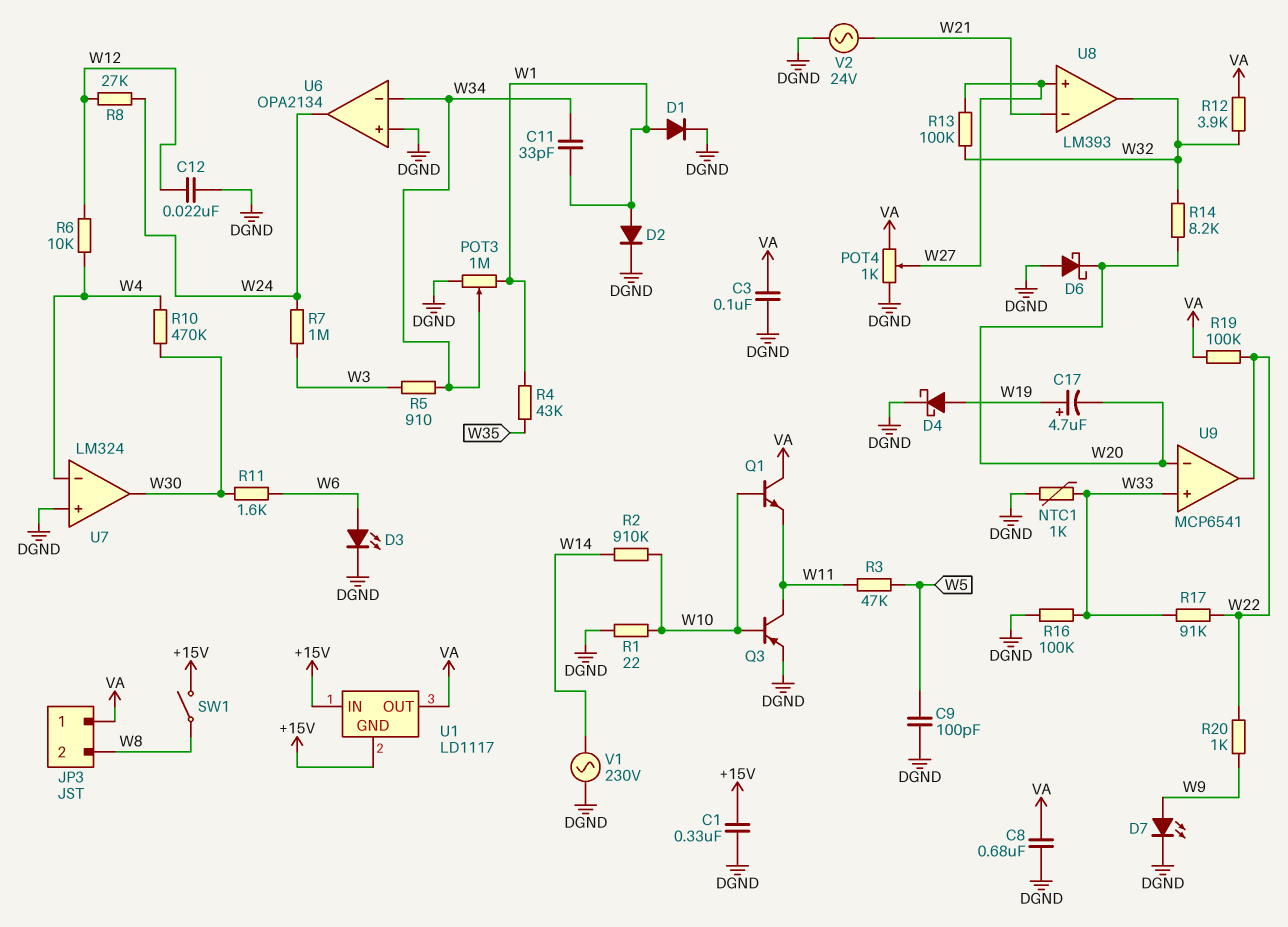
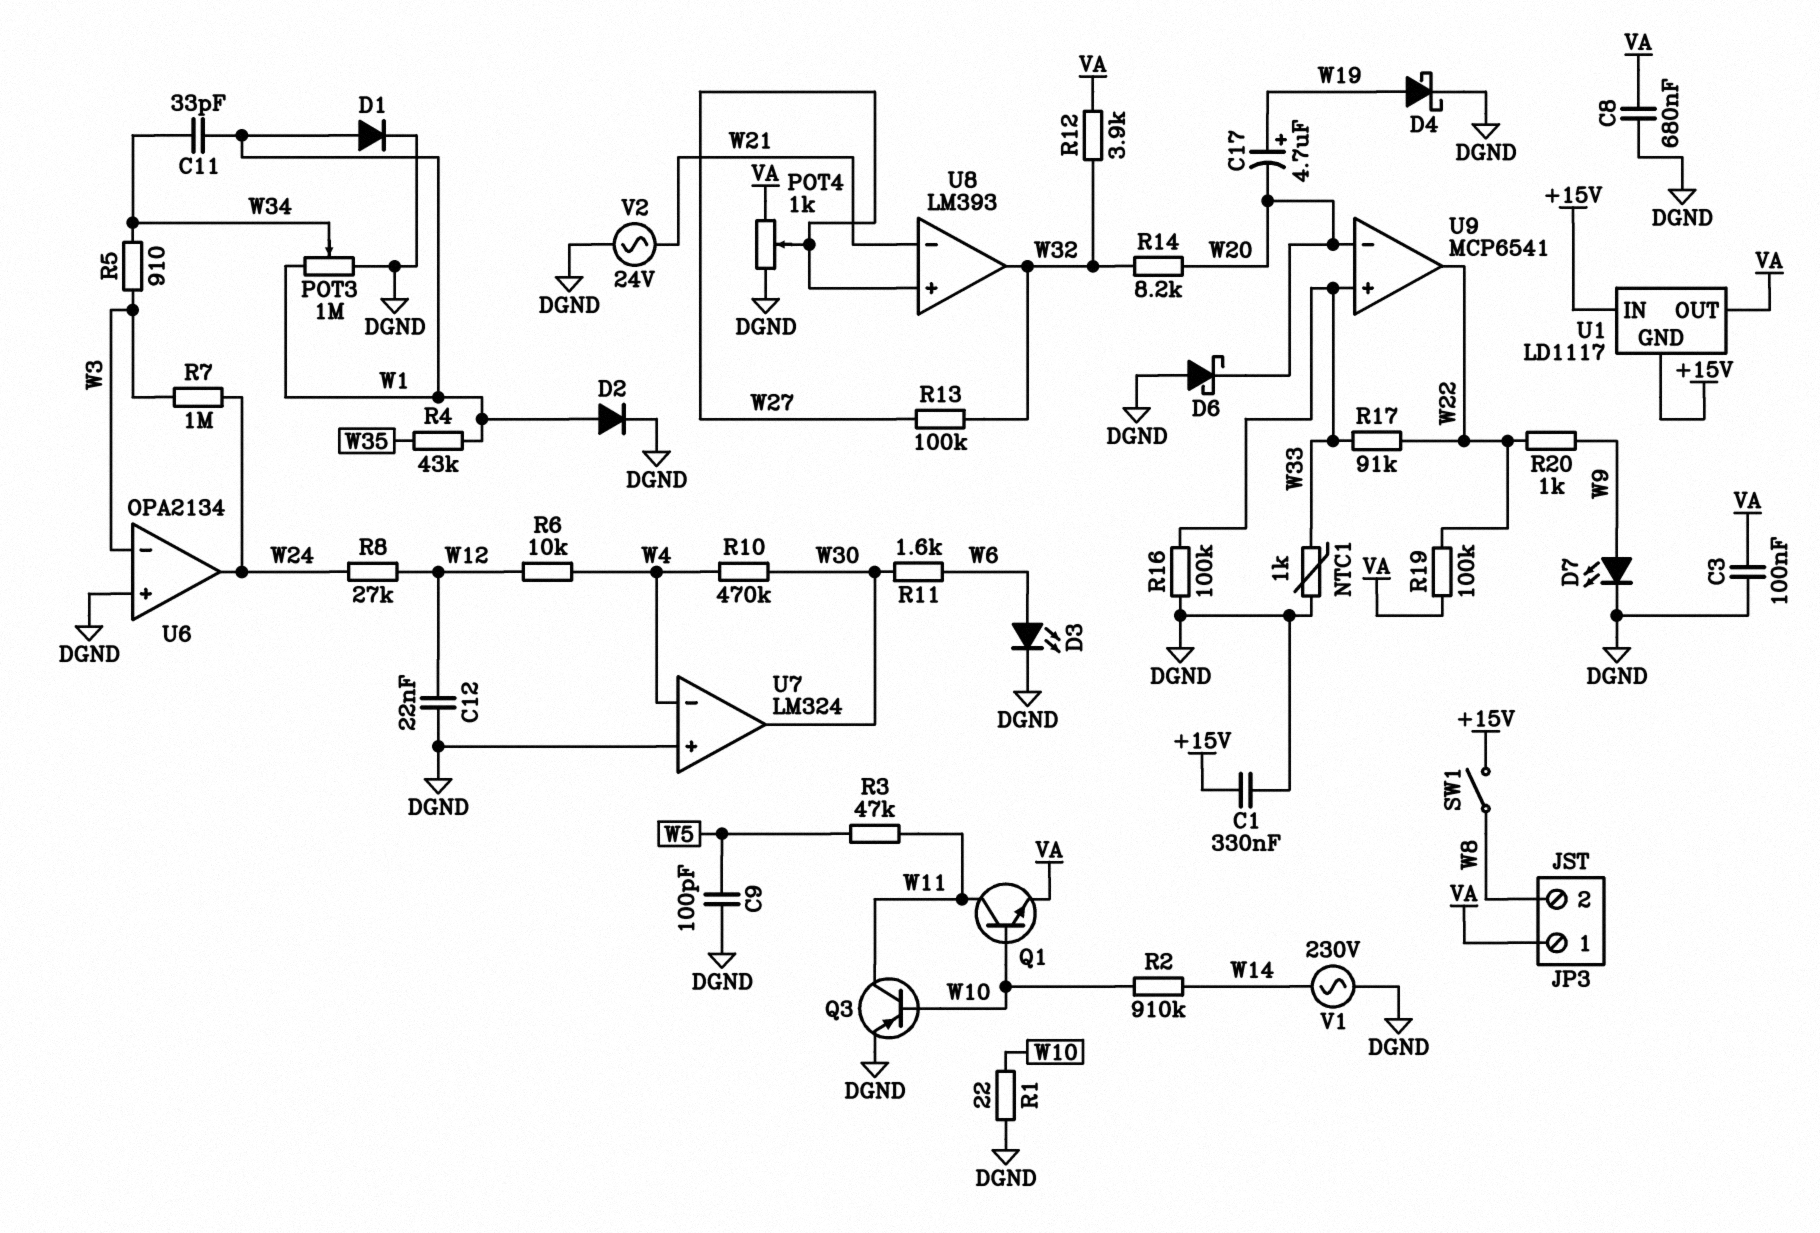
Q1: NPN (B W10, C VA, E W11) -> NPN (B W10, C W11, E VA)
U6 pin in-: W34 -> W3

